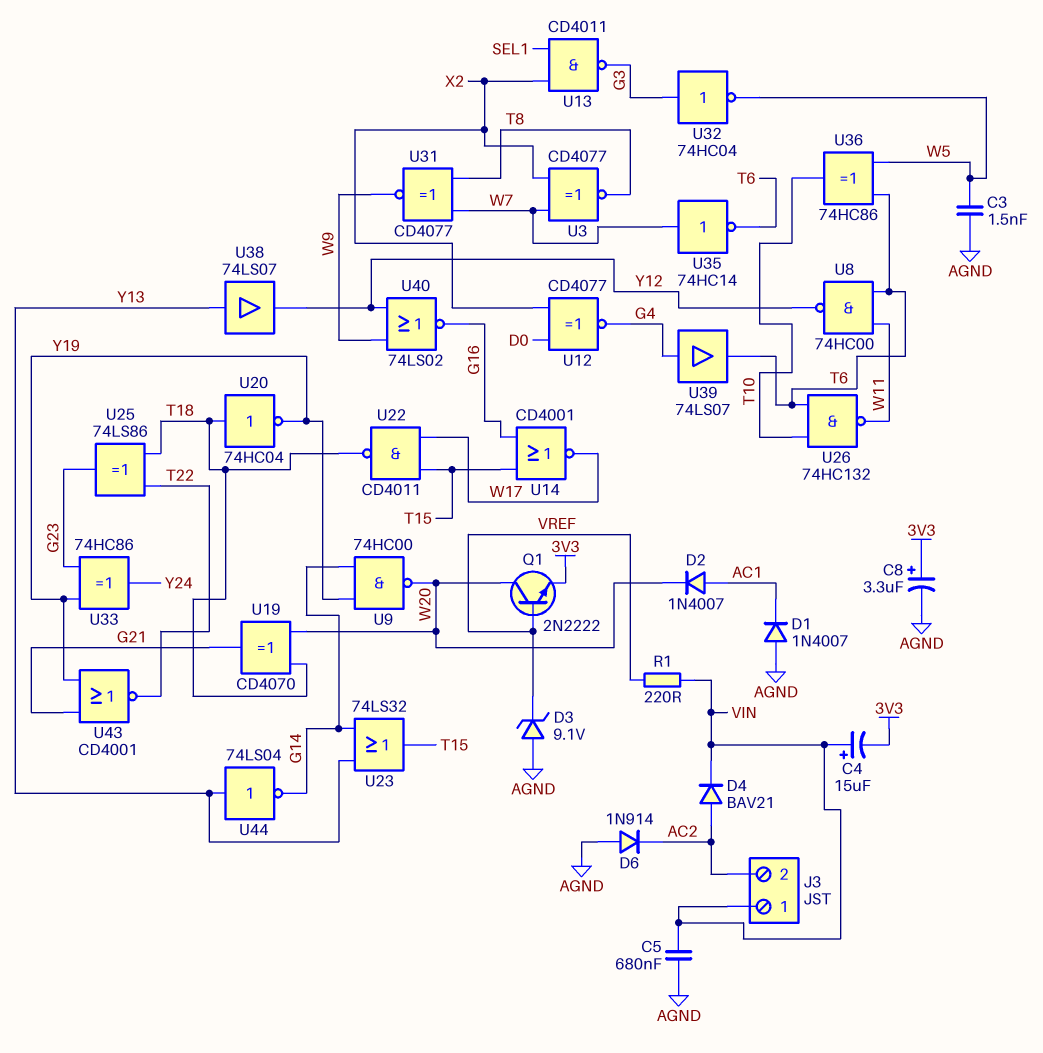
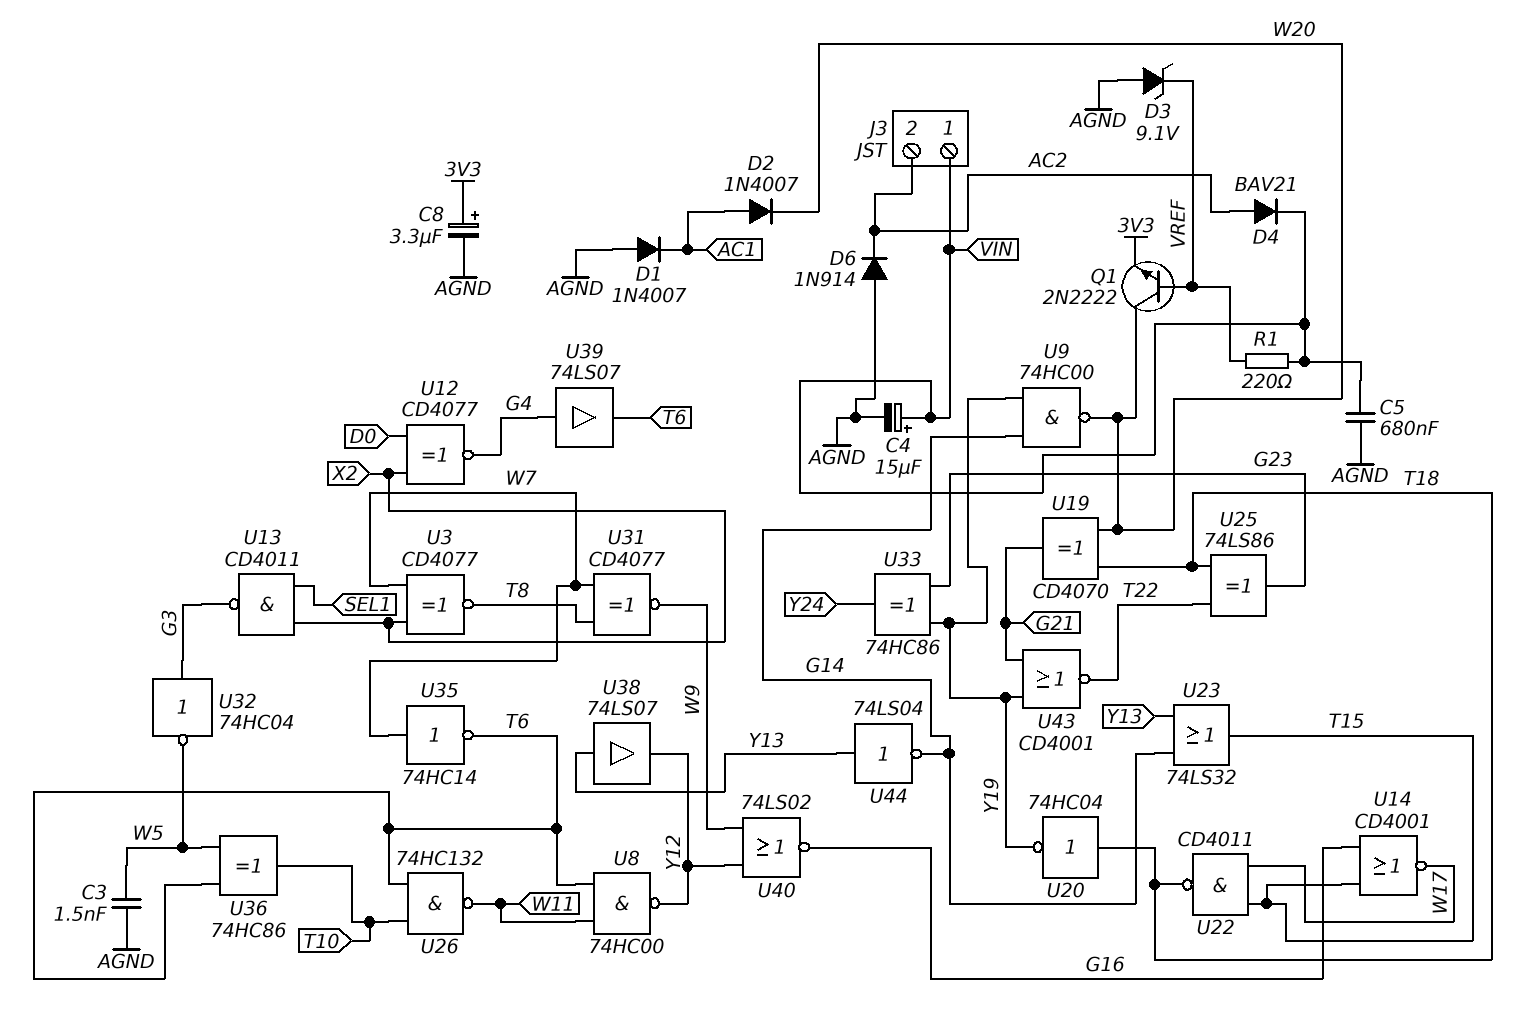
C4: 15uF (plus VIN, minus 3V3) -> 15uF (plus VIN, minus AGND)

